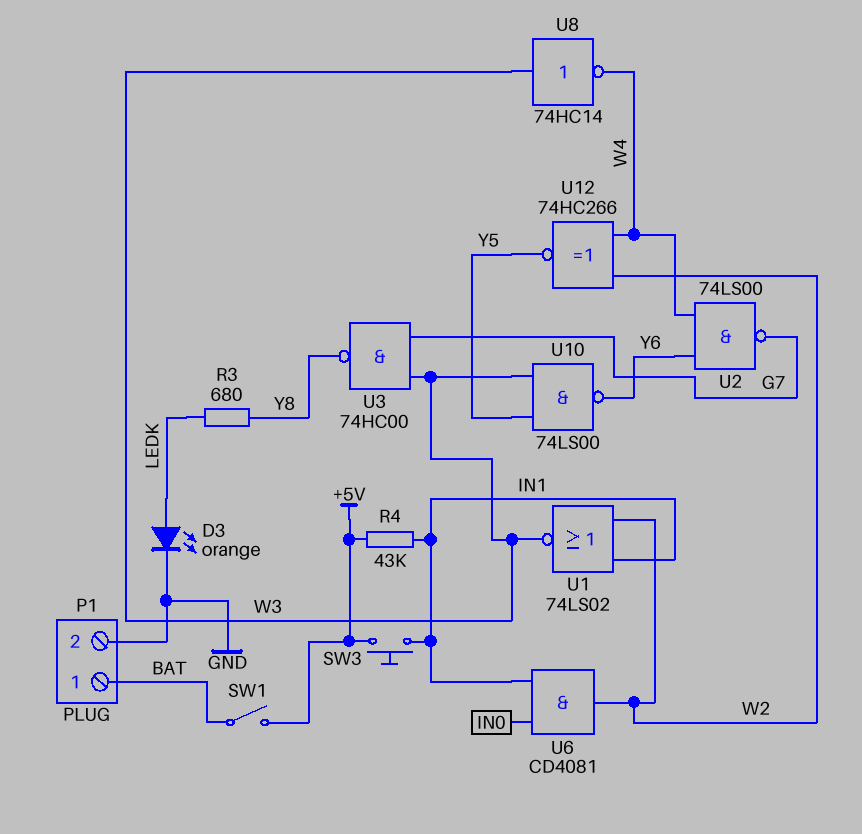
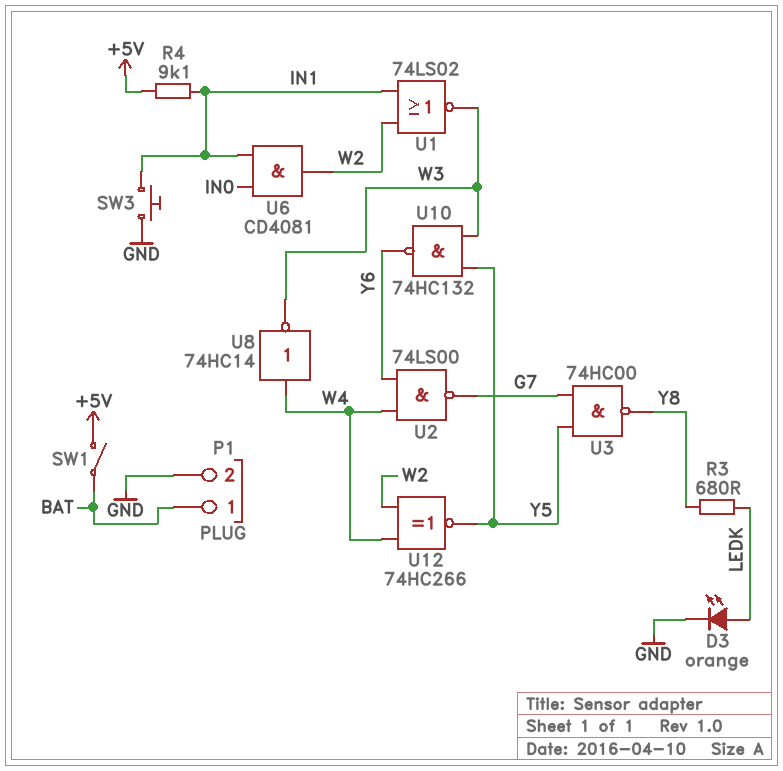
R4: 43k (+5V, IN1) -> 9.1k (+5V, IN1)
SW3: button (+5V, IN1) -> button (GND, IN1)
U3: NAND 74HC00 (in G7, in W3, out Y8) -> NAND 74HC00 (in G7, in Y5, out Y8)
U8: NOT 74HC14 (in W3, out W4) -> NOT 74HC14 (in W4, out W3)
U10: NAND 74LS00 (in W3, in Y5, out Y6) -> NAND 74HC132 (in W3, in Y5, out Y6)

